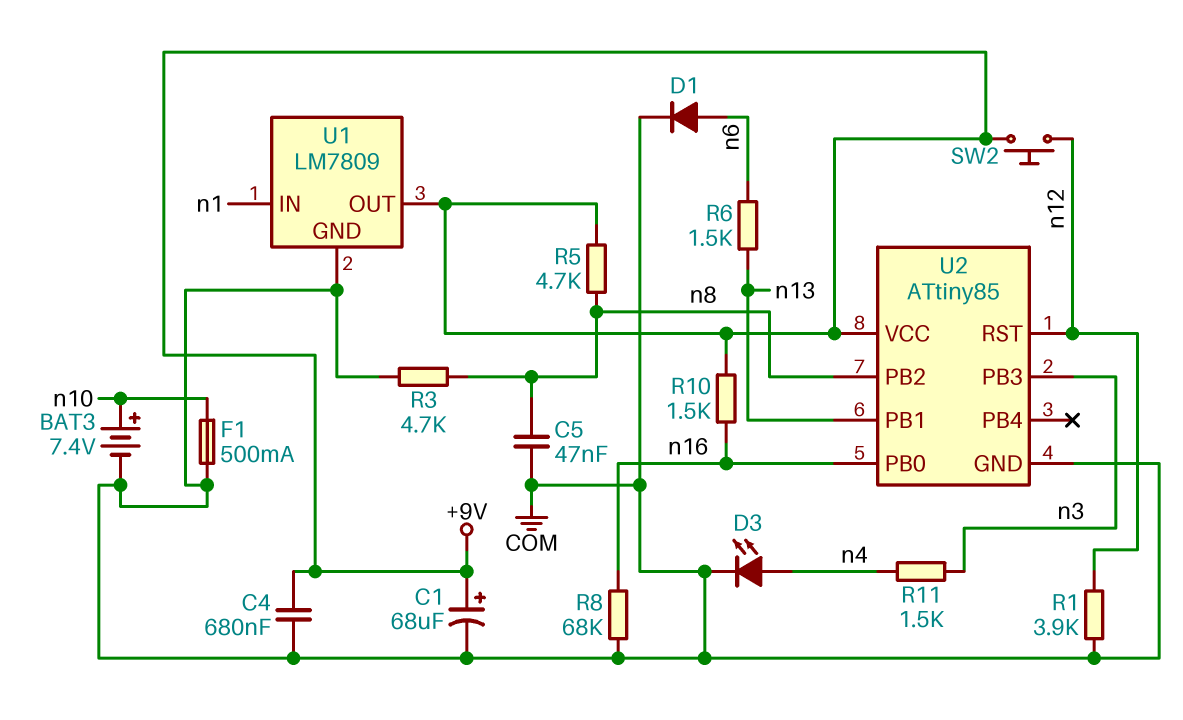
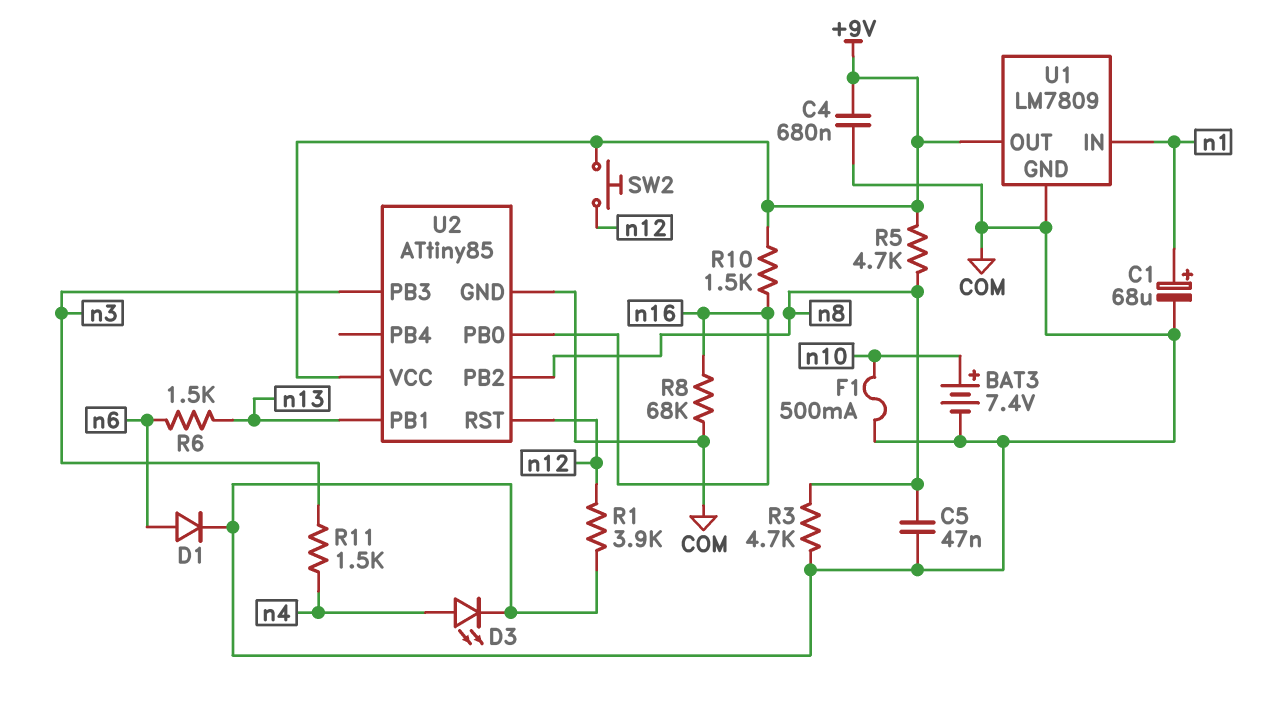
C1: 68uF (plus +9V, minus COM) -> 68uF (plus n1, minus COM)

